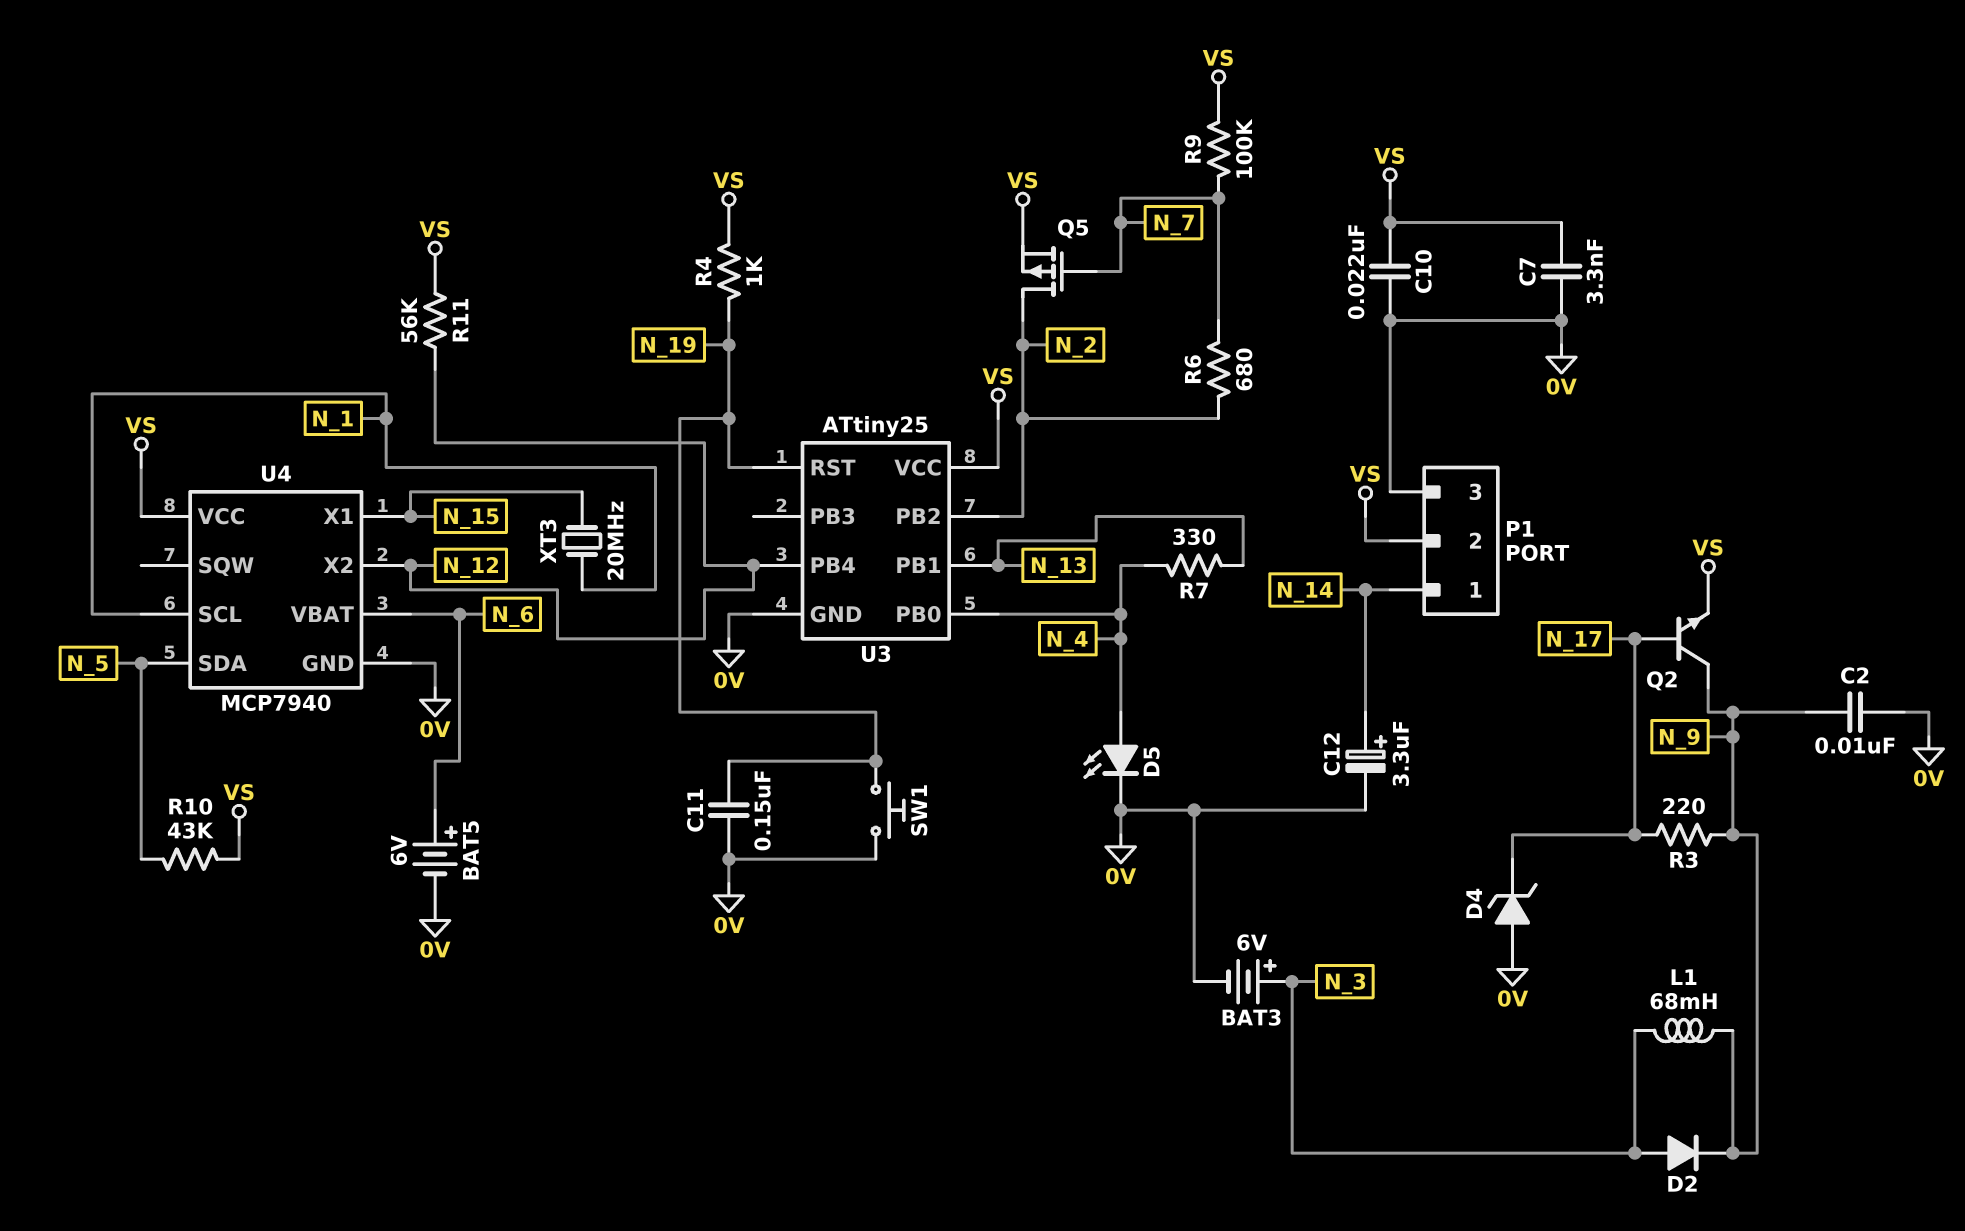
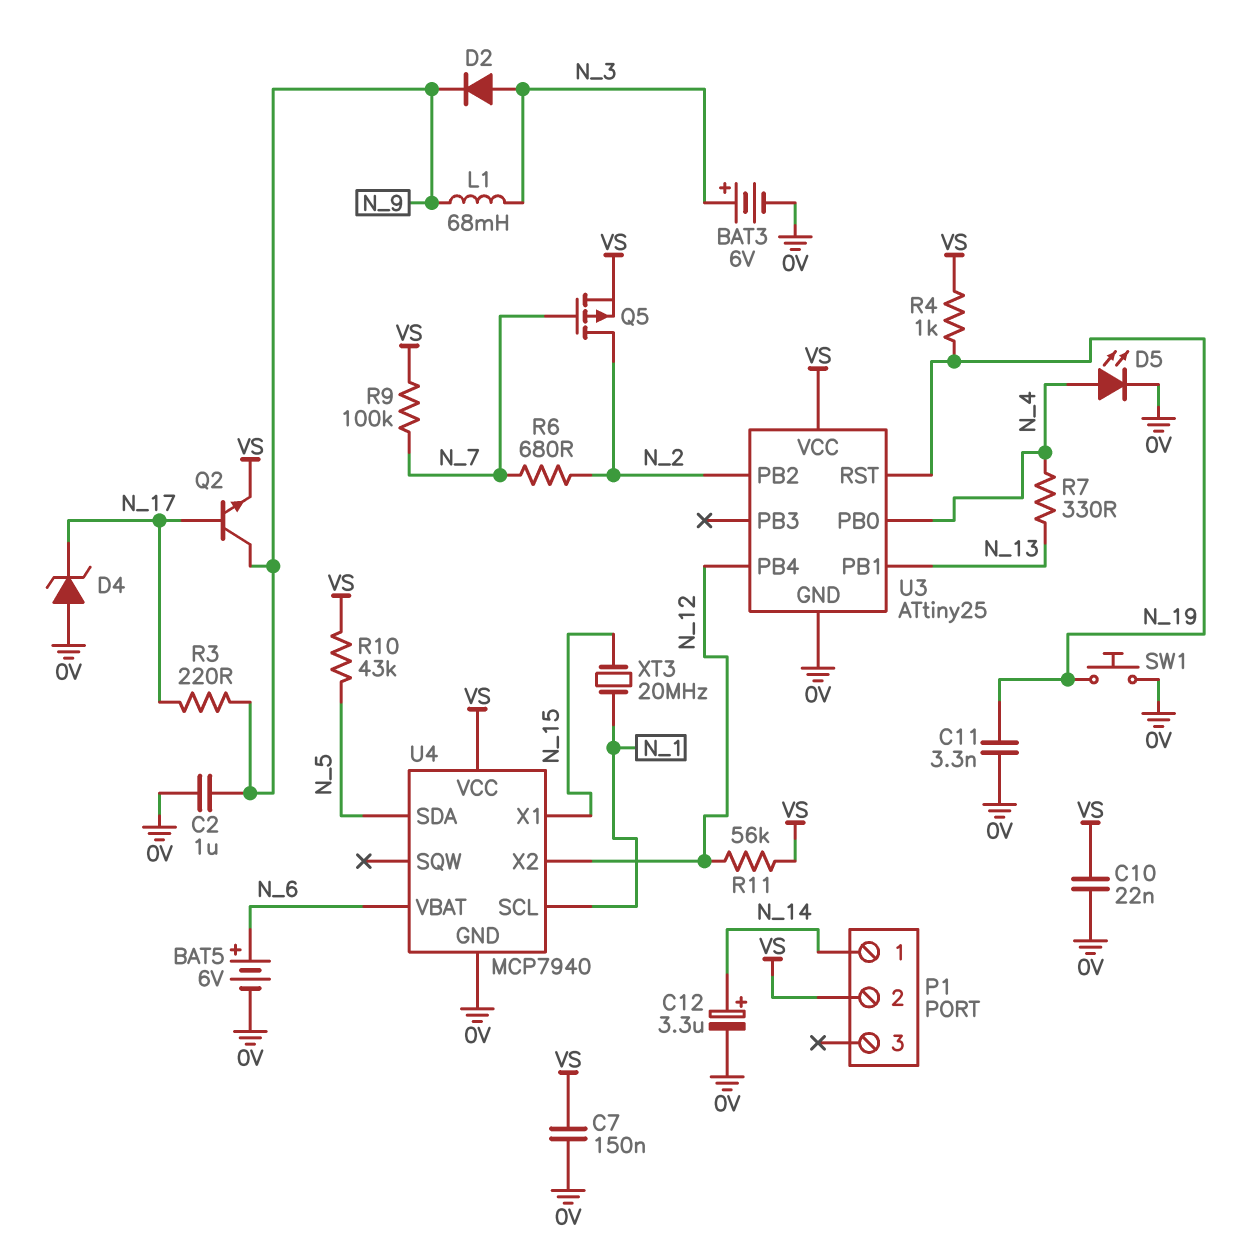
C2: 10nF (0V, N_9) -> 1uF (0V, N_9)
C7: 3.3nF (0V, VS) -> 150nF (0V, VS)
C11: 150nF (0V, N_19) -> 3.3nF (0V, N_19)
P1 pin 3: 0V -> none

